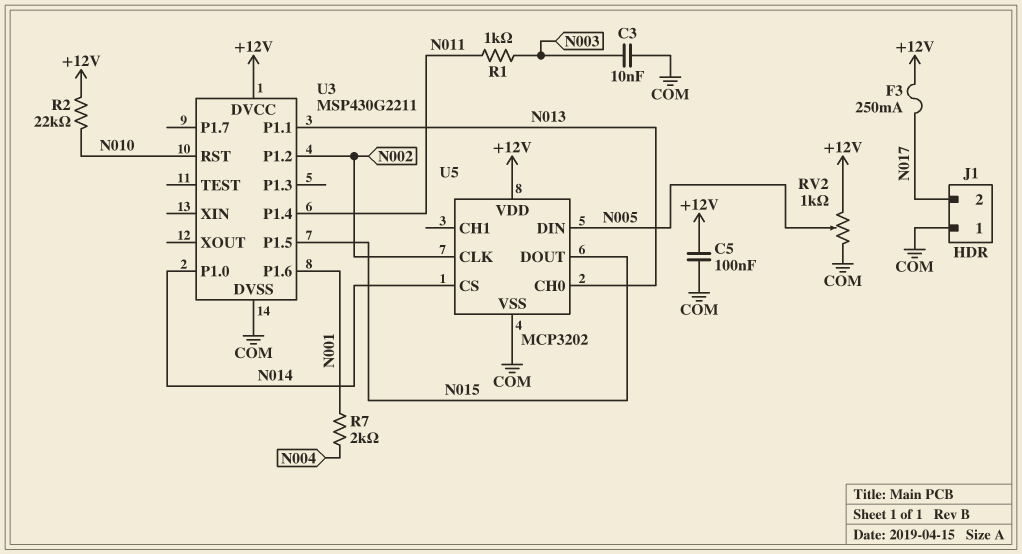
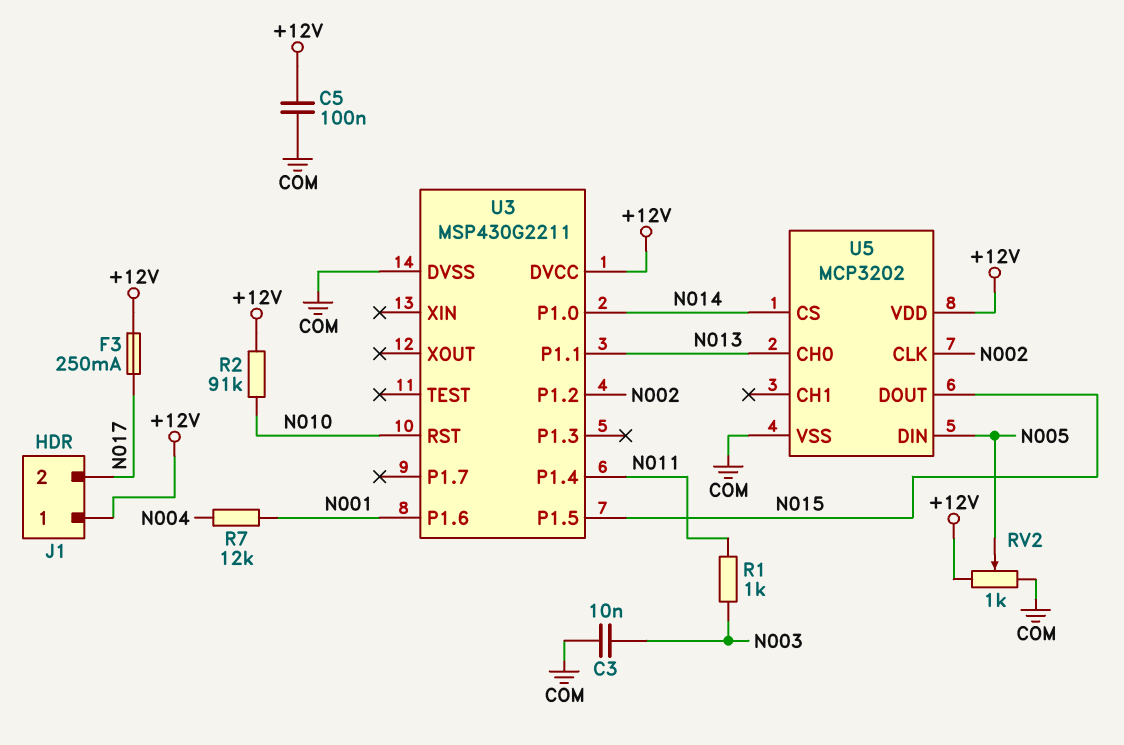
J1 pin 1: COM -> +12V
R2: 22k (+12V, N010) -> 91k (+12V, N010)
R7: 2k (N001, N004) -> 12k (N001, N004)

